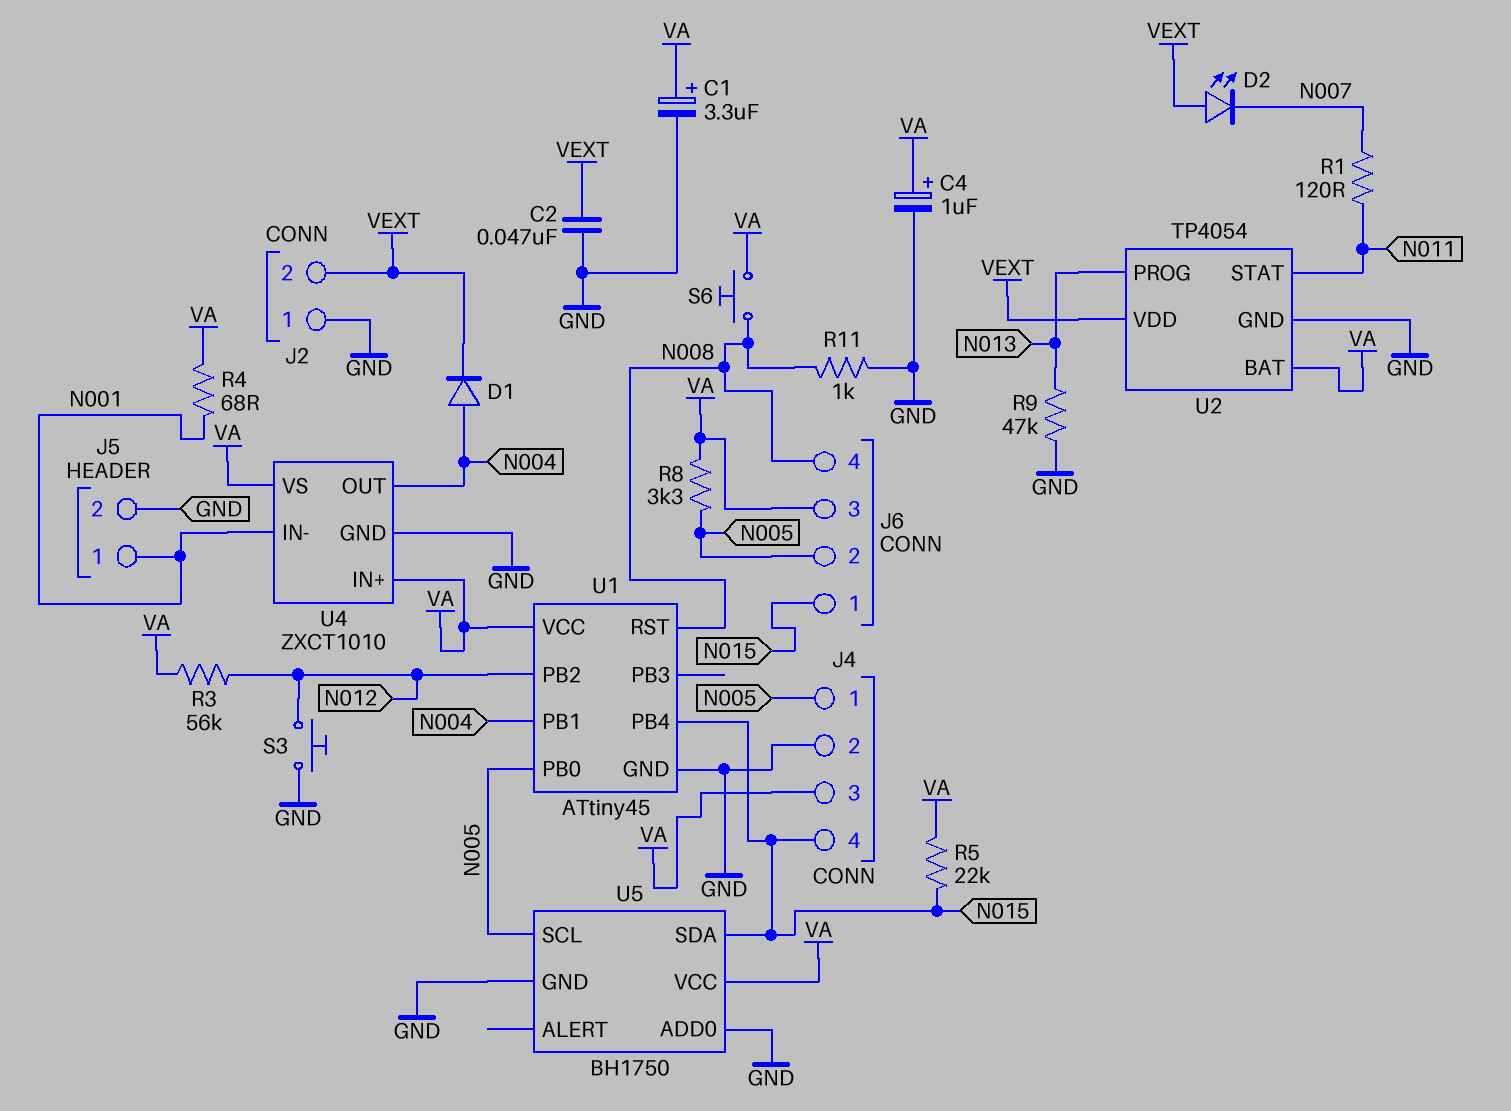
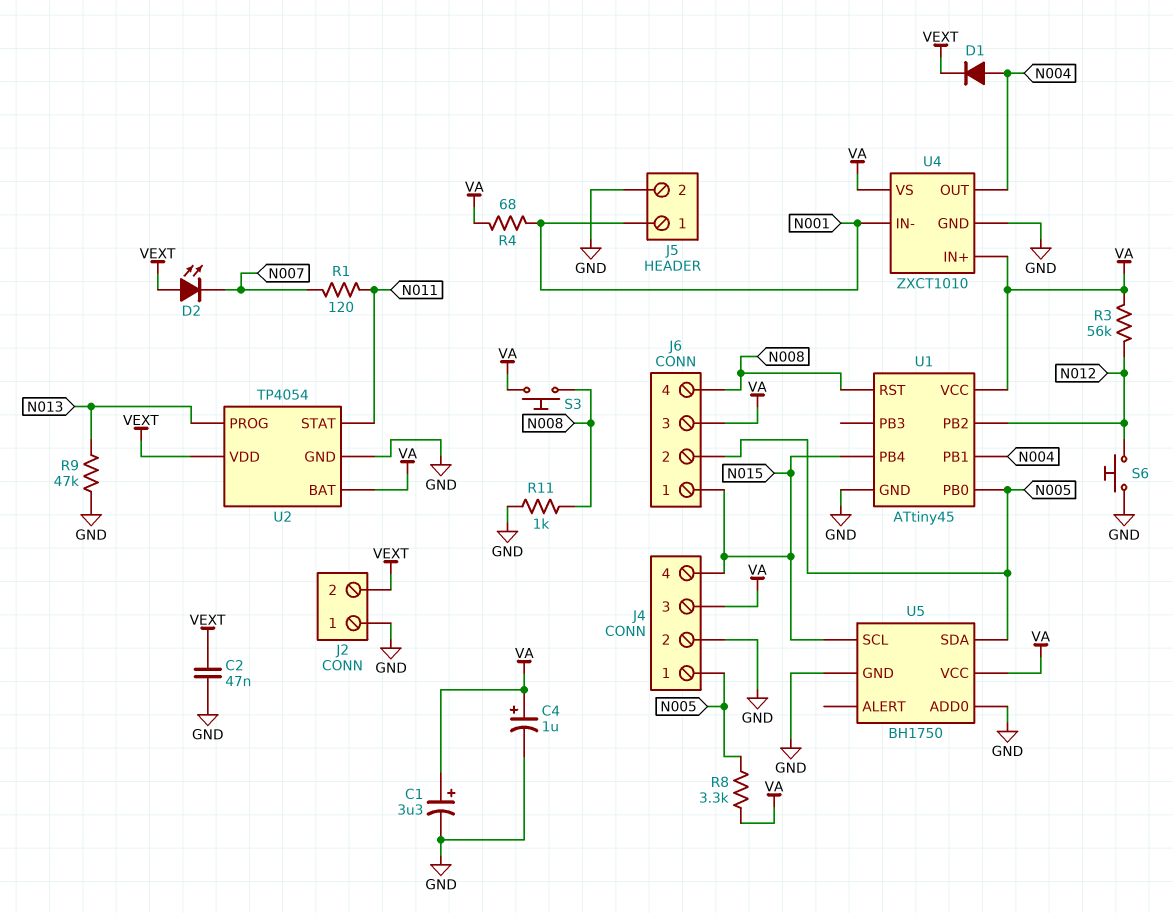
R5: 22k (N015, VA) -> none
S3: button (GND, N012) -> button (N008, VA)
S6: button (N008, VA) -> button (GND, N012)
U5 pin SCL: N005 -> N015
U5 pin SDA: N015 -> N005

